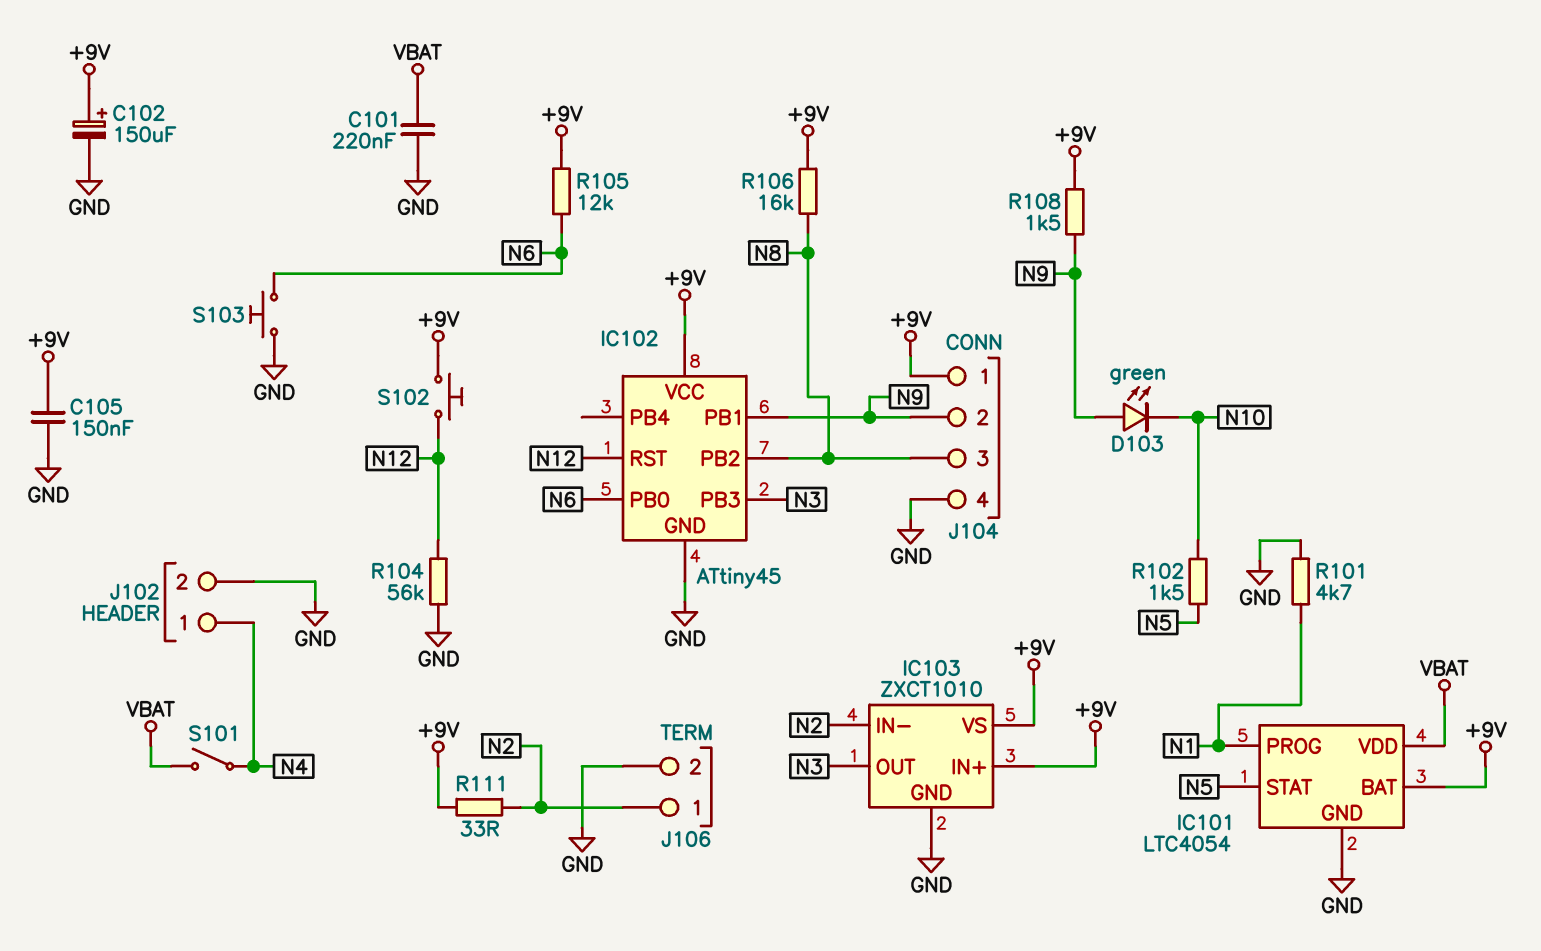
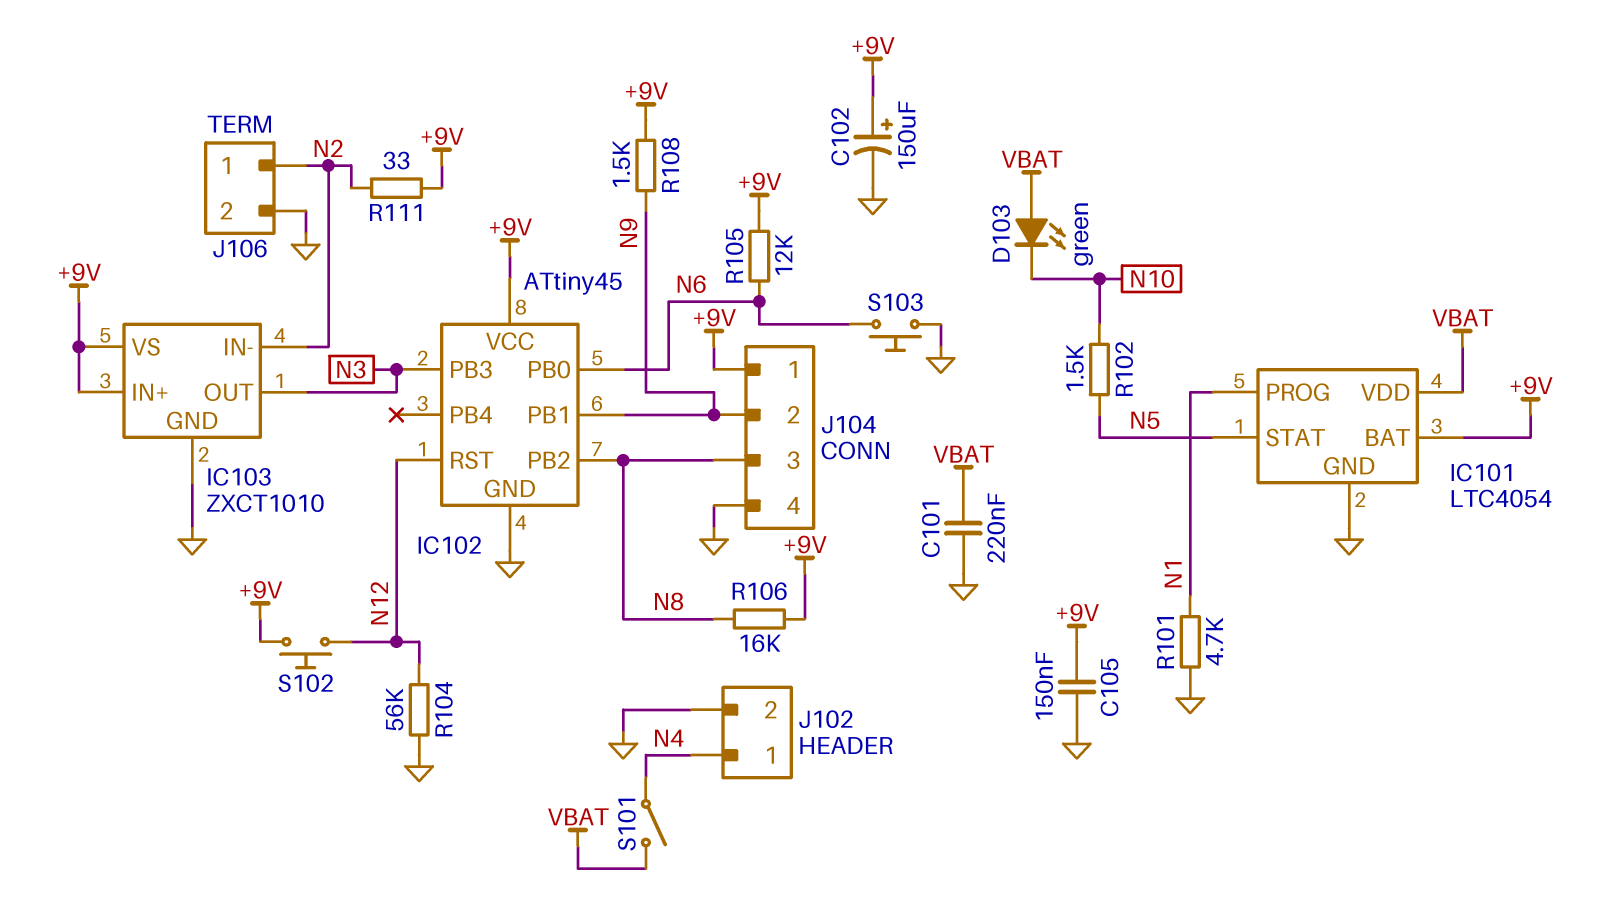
D103: LED green (A N9, K N10) -> LED green (A VBAT, K N10)

